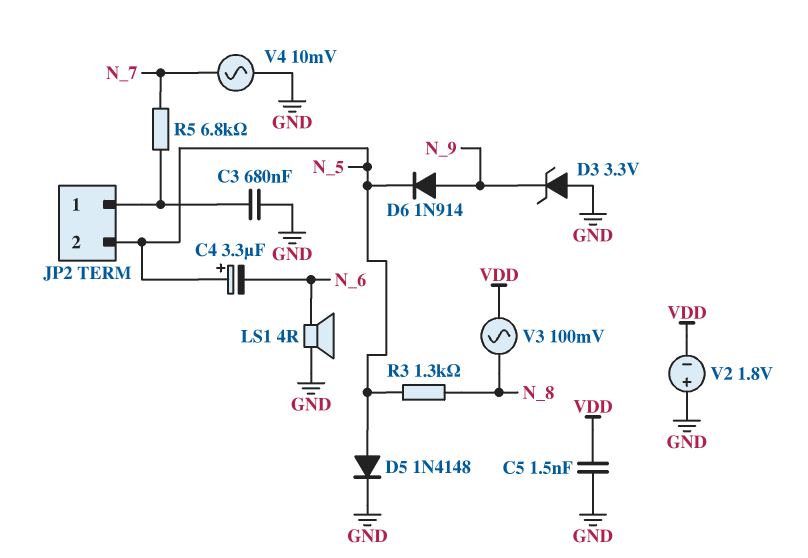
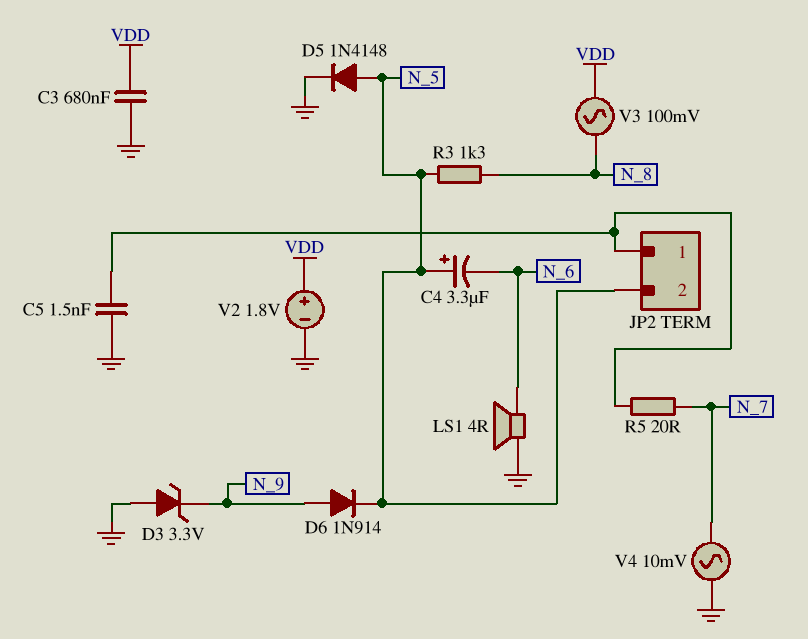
C3: 680nF (GND, JP2/1) -> 680nF (GND, VDD)
C5: 1.5nF (GND, VDD) -> 1.5nF (GND, JP2/1)
R5: 6.8k (JP2/1, N_7) -> 20 (JP2/1, N_7)
V2: 1.8V (plus GND, minus VDD) -> 1.8V (plus VDD, minus GND)

